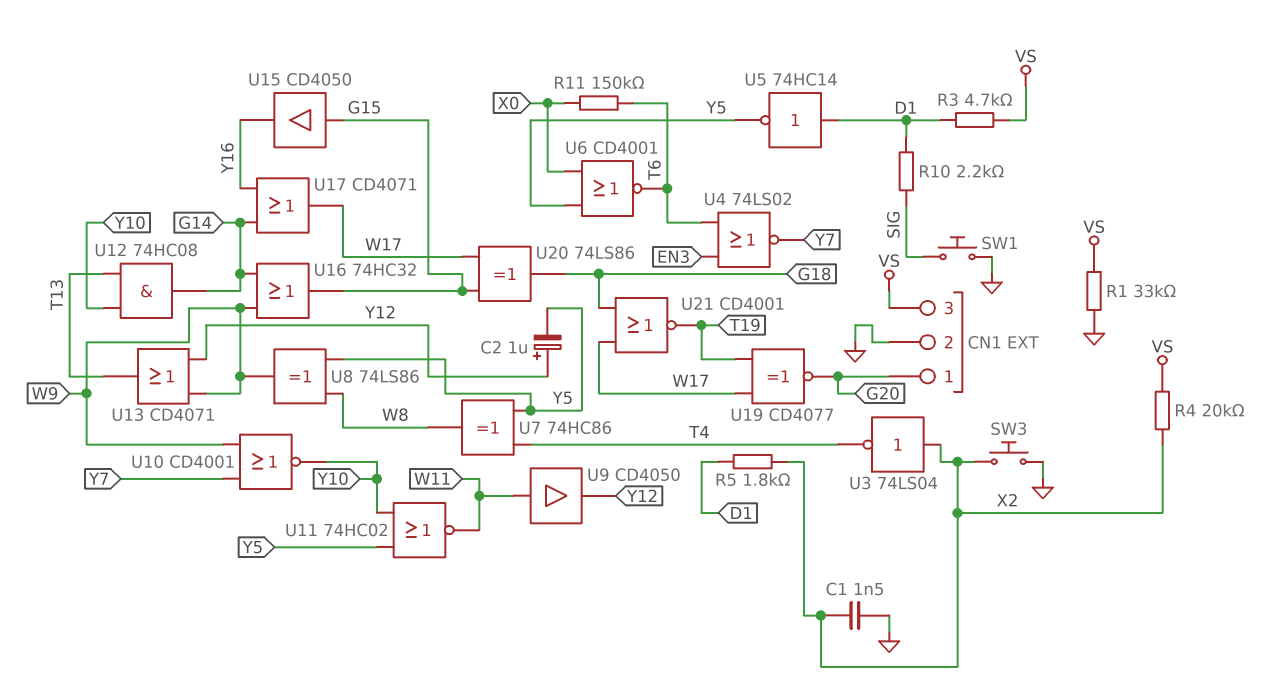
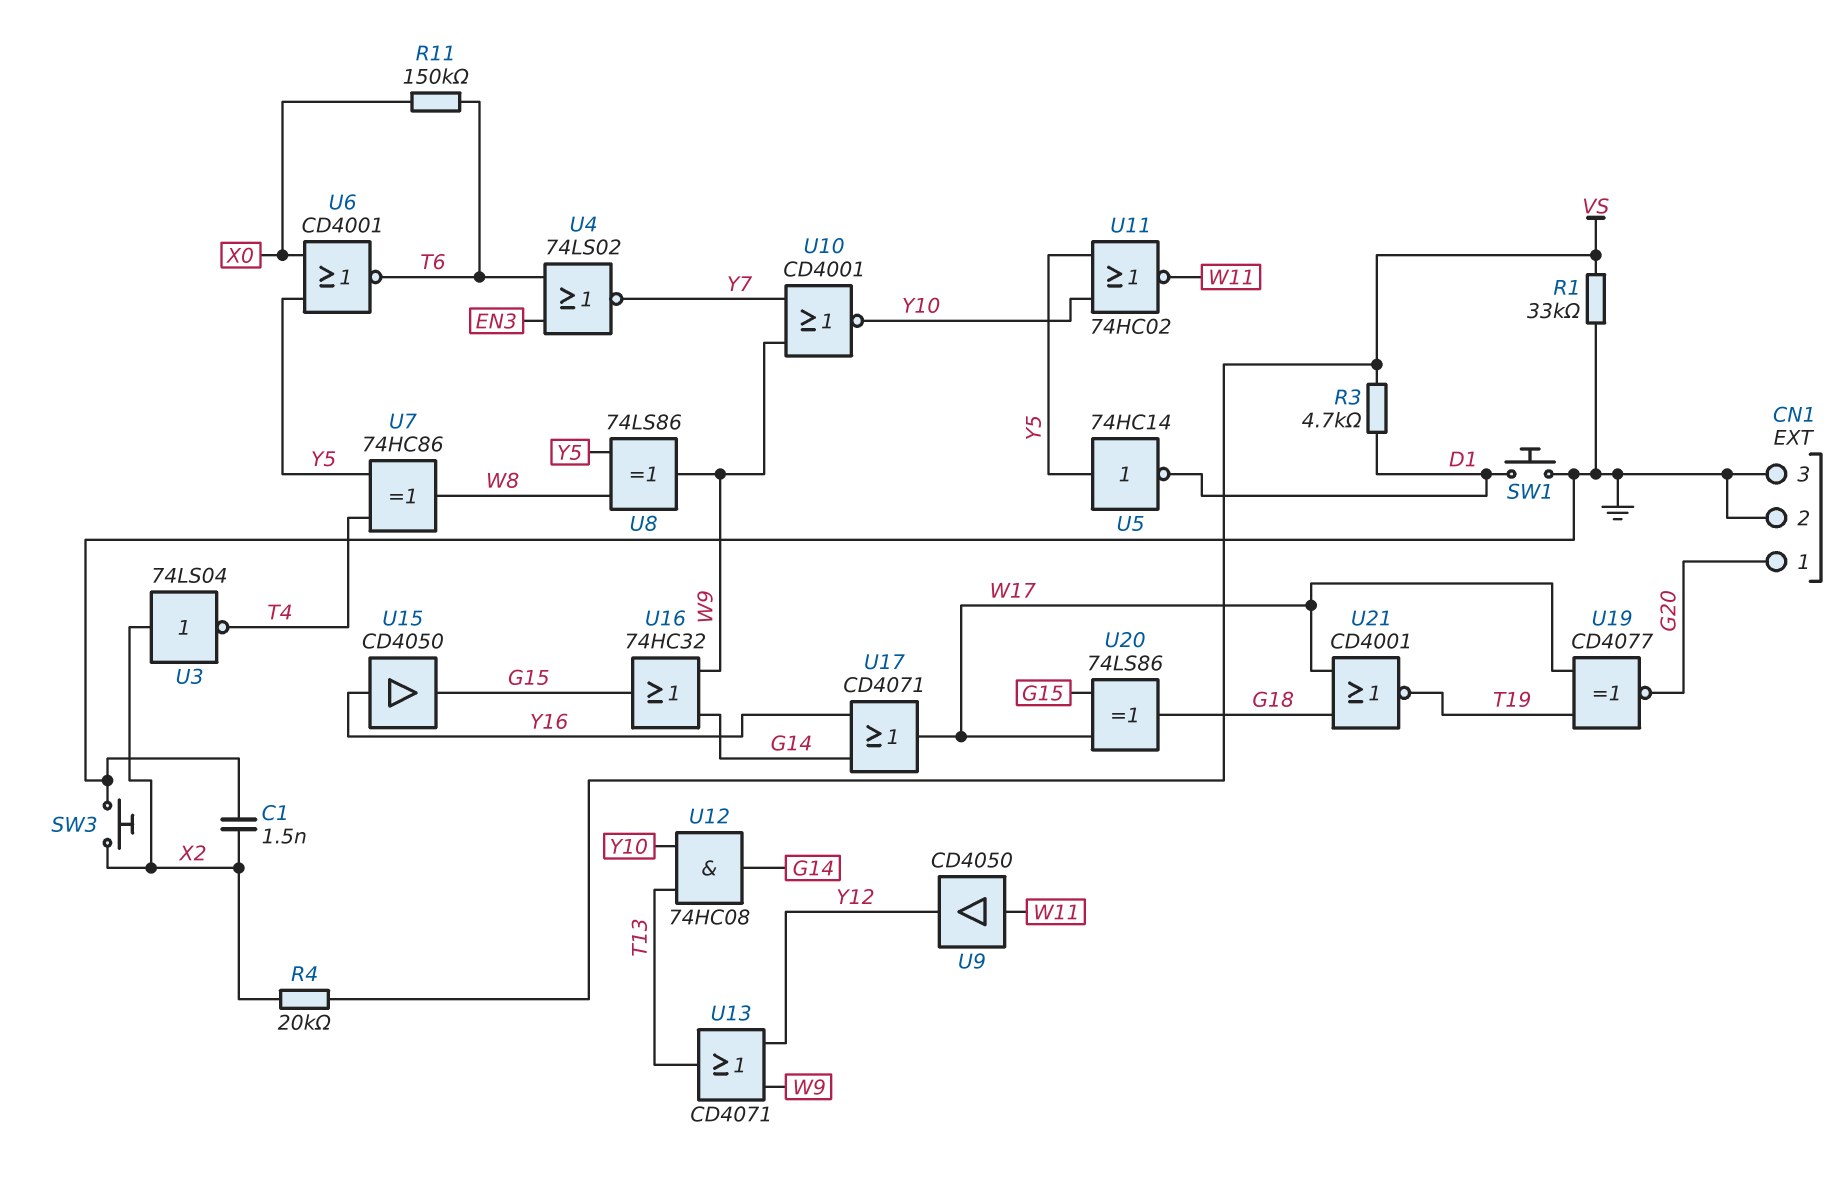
C2: 1uF (plus Y12, minus Y5) -> none
CN1 pin 3: VS -> GND
R5: 1.8k (D1, X2) -> none
R10: 2.2k (D1, SIG) -> none
SW1: button (GND, SIG) -> button (D1, GND)
U5: NOT 74HC14 (in D1, out Y5) -> NOT 74HC14 (in Y5, out D1)
U15: buffer CD4050 (in G15, out Y16) -> buffer CD4050 (in Y16, out G15)

